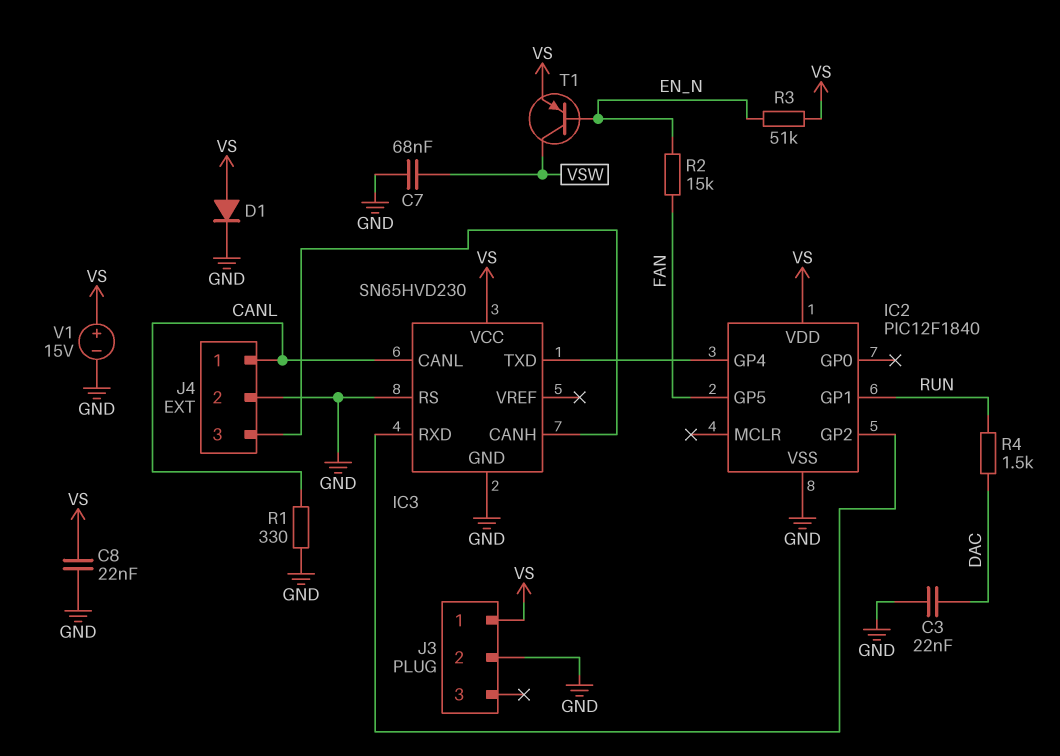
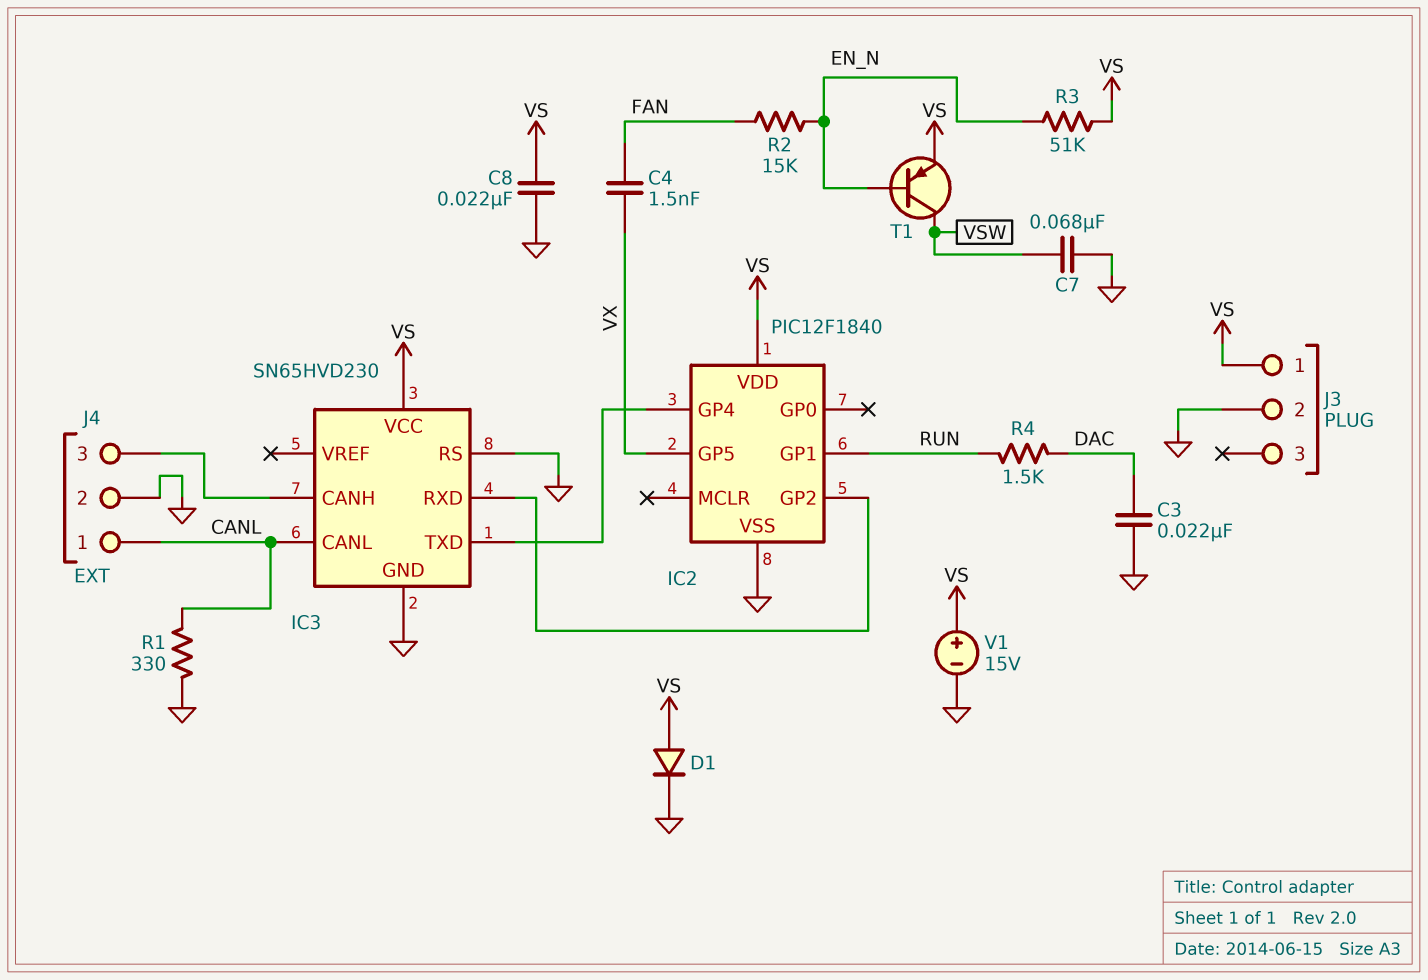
C4: none -> 1.5nF (FAN, VX)
IC2 pin GP5: FAN -> VX

